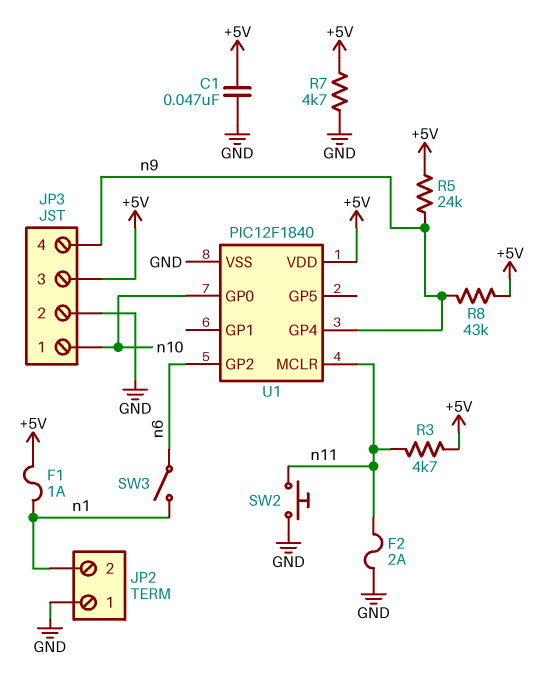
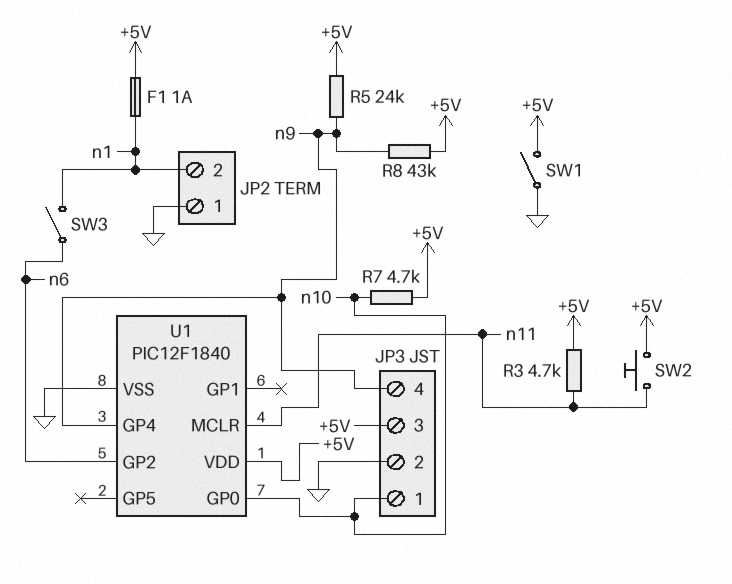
C1: 47nF (+5V, GND) -> none
F2: 2A (GND, n11) -> none
R7: 4.7k (+5V, GND) -> 4.7k (+5V, n10)
SW1: none -> switch (+5V, GND)
SW2: button (GND, n11) -> button (+5V, n11)

